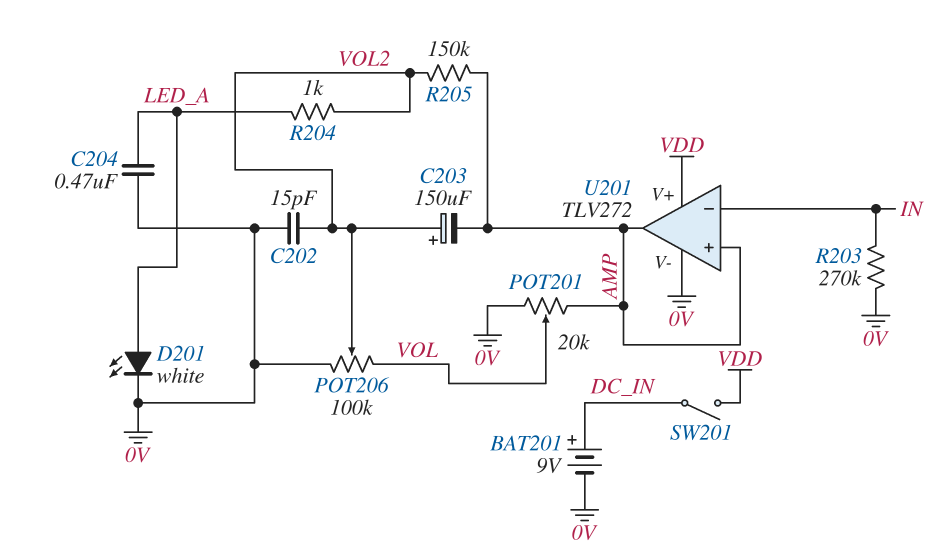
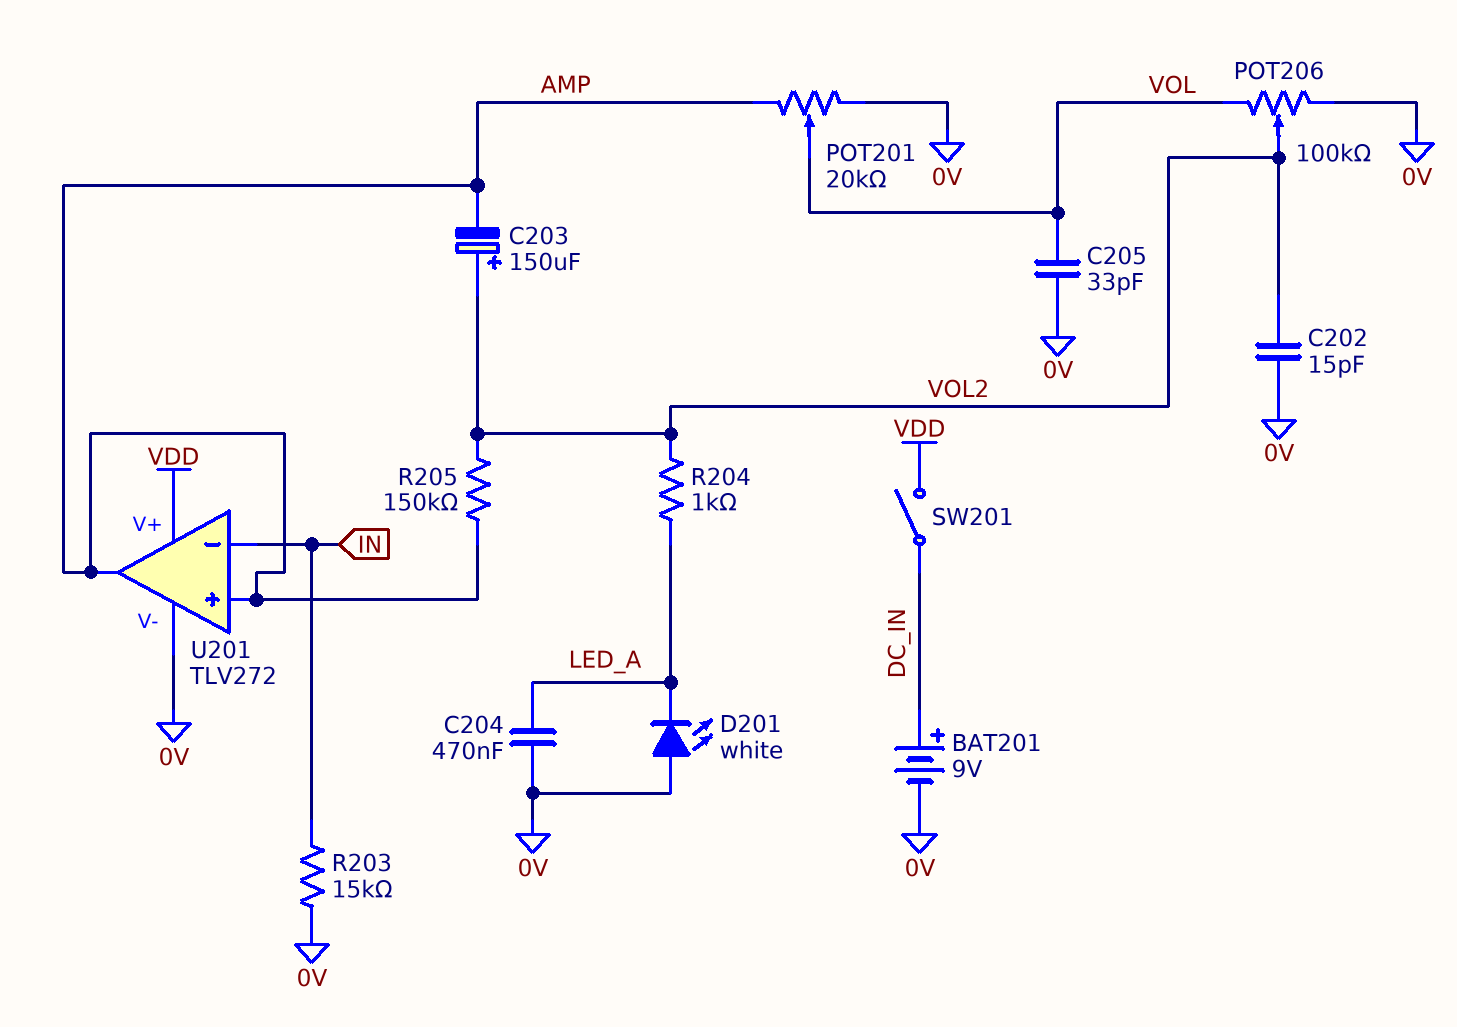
C205: none -> 33pF (0V, VOL)
D201: LED white (A LED_A, K 0V) -> LED white (A 0V, K LED_A)
R203: 270k (0V, IN) -> 15k (0V, IN)

